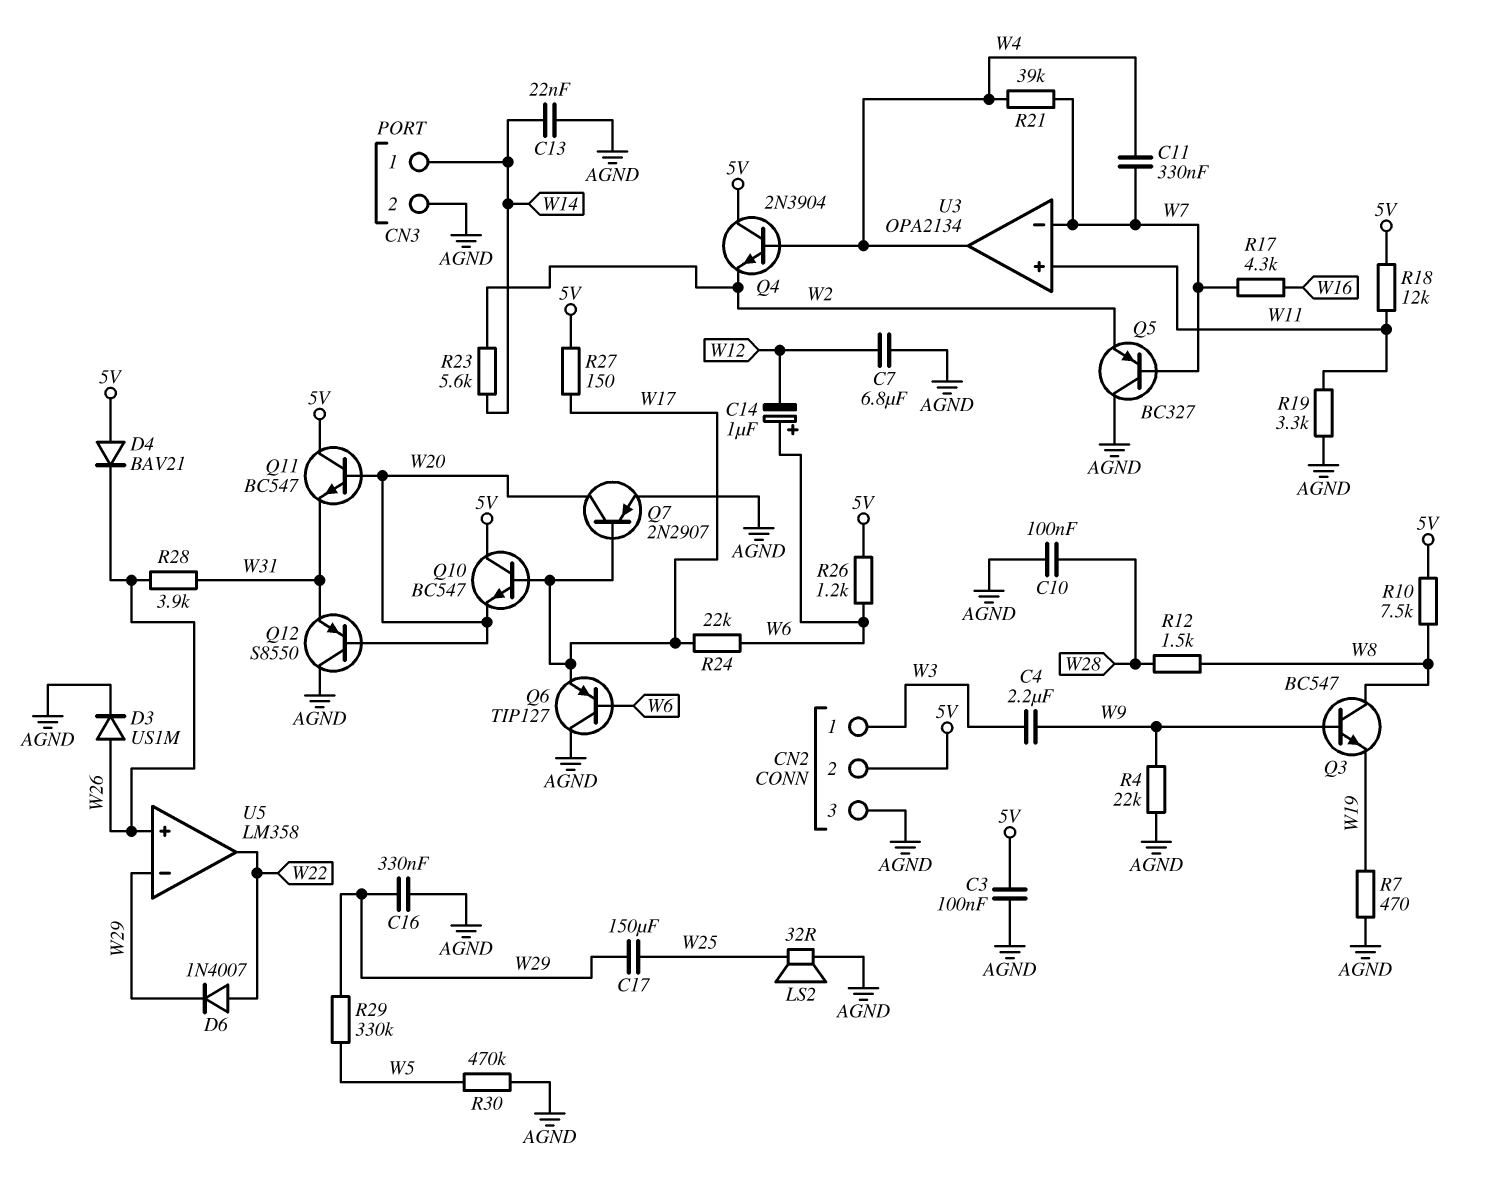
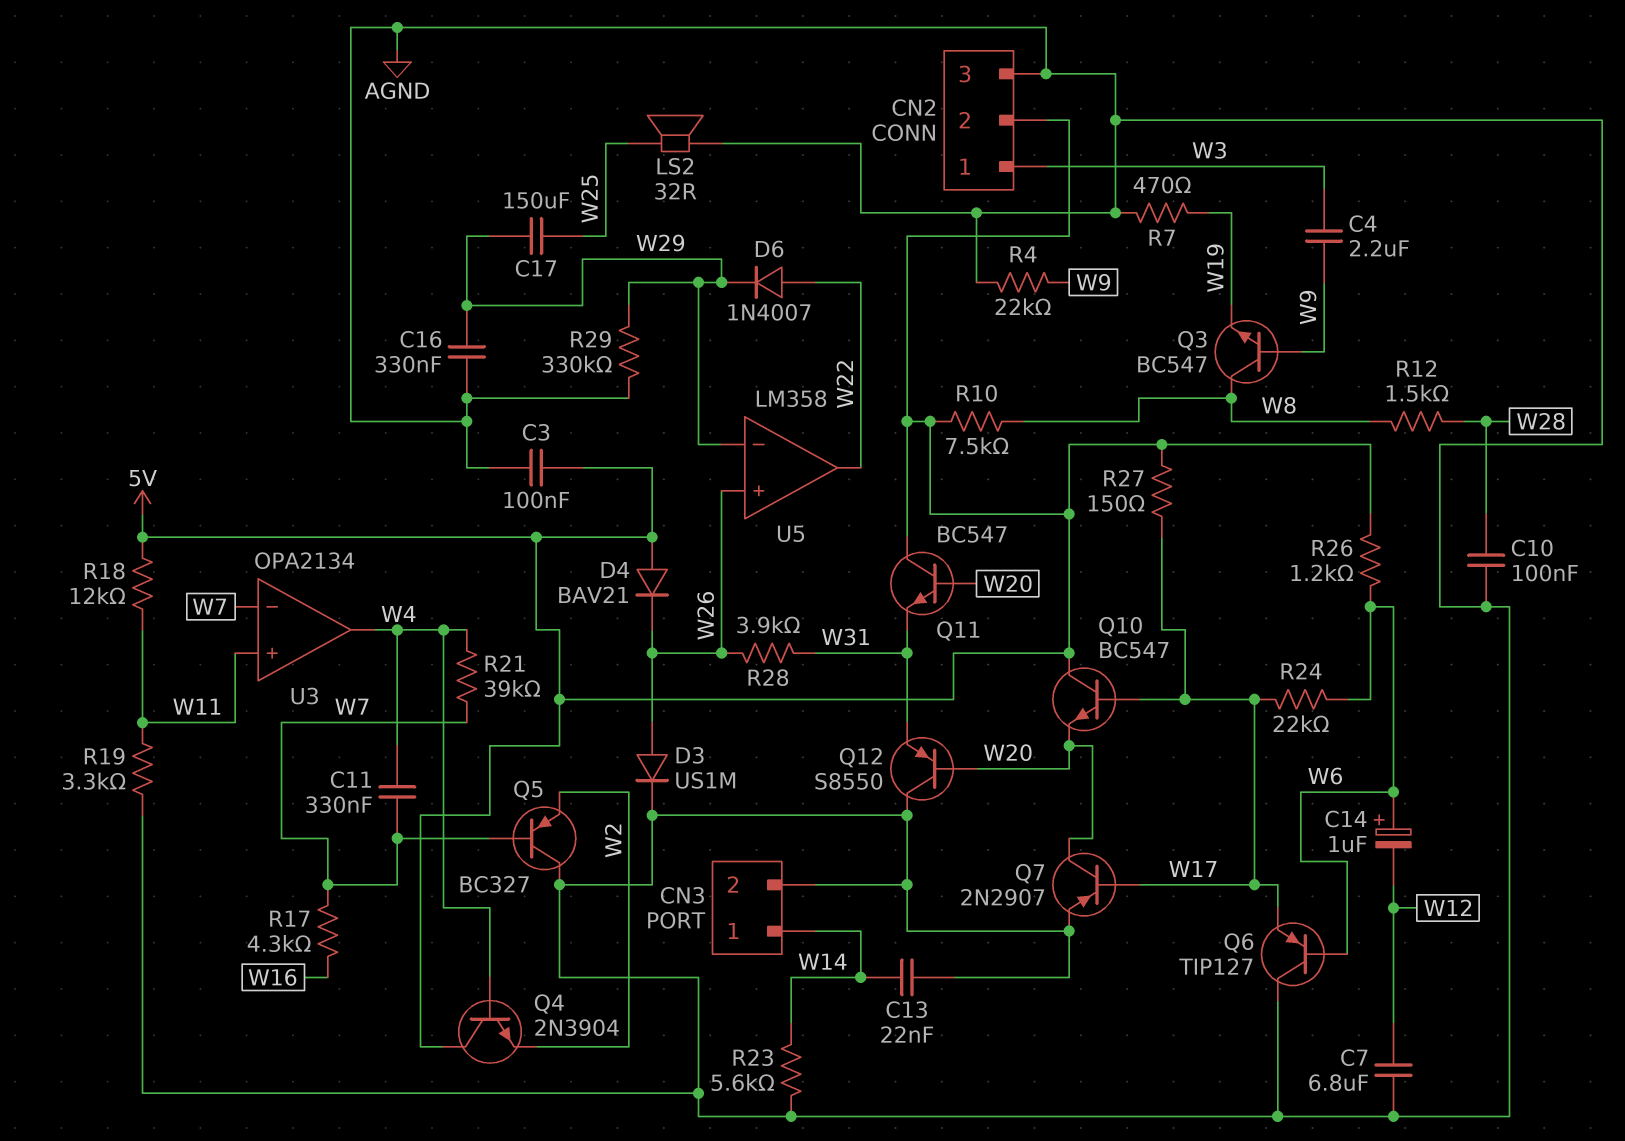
R23: 5.6k (W2, W14) -> 5.6k (AGND, W14)
R29: 330k (W5, W29) -> 330k (AGND, W29)
R30: 470k (AGND, W5) -> none

